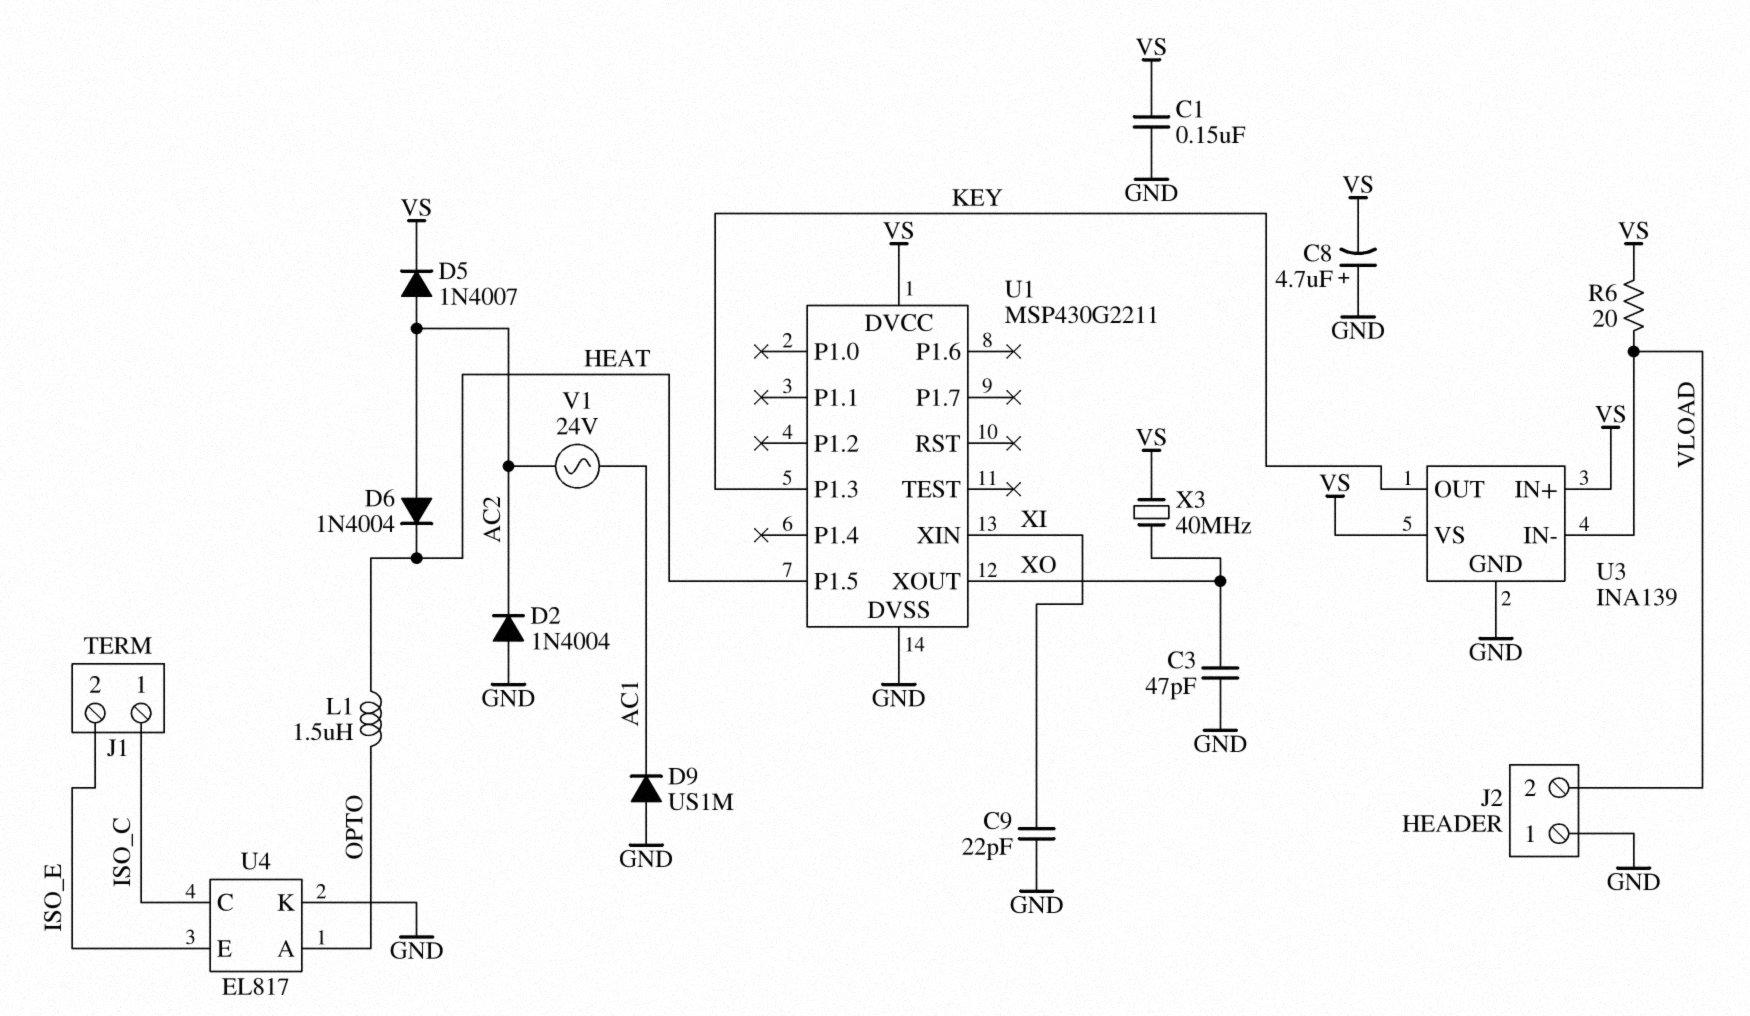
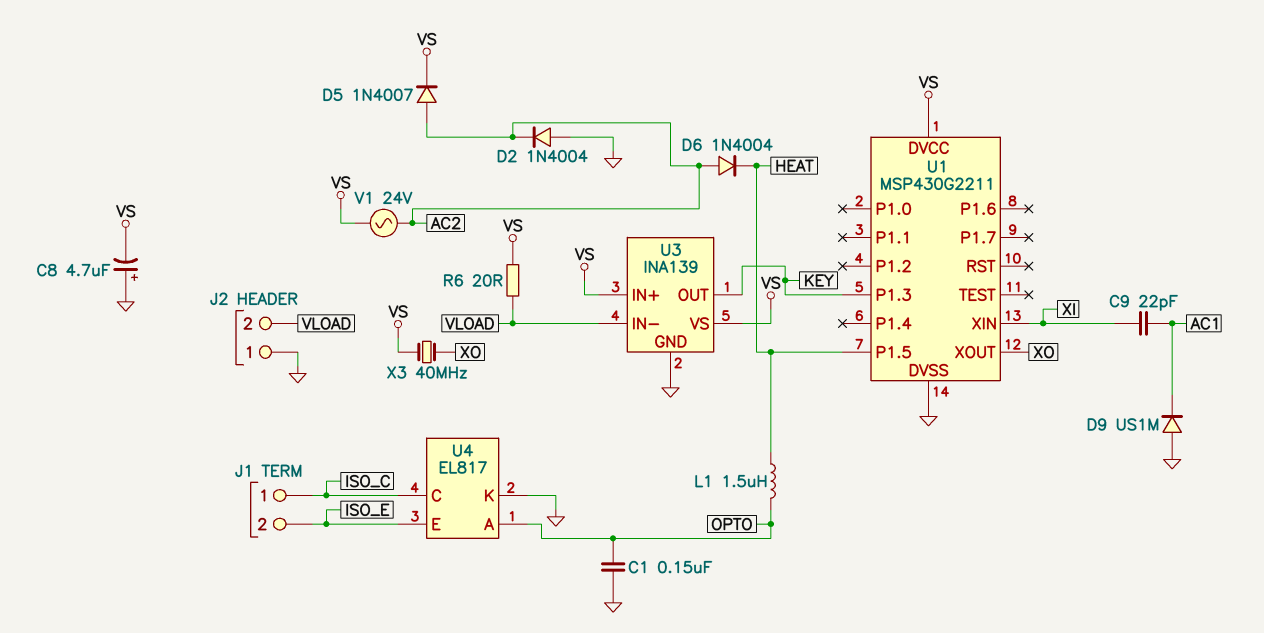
C1: 150nF (GND, VS) -> 150nF (GND, OPTO)
C3: 47pF (GND, XO) -> none
C9: 22pF (GND, XI) -> 22pF (AC1, XI)
V1: AC 24V (AC1, AC2) -> AC 24V (AC2, VS)

